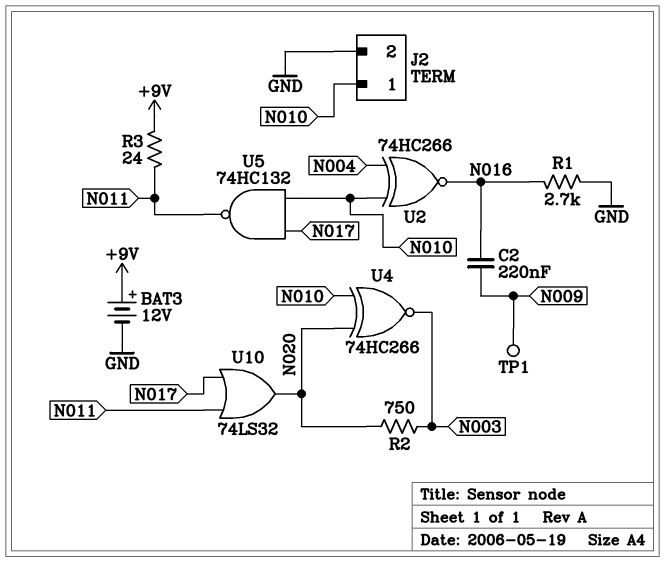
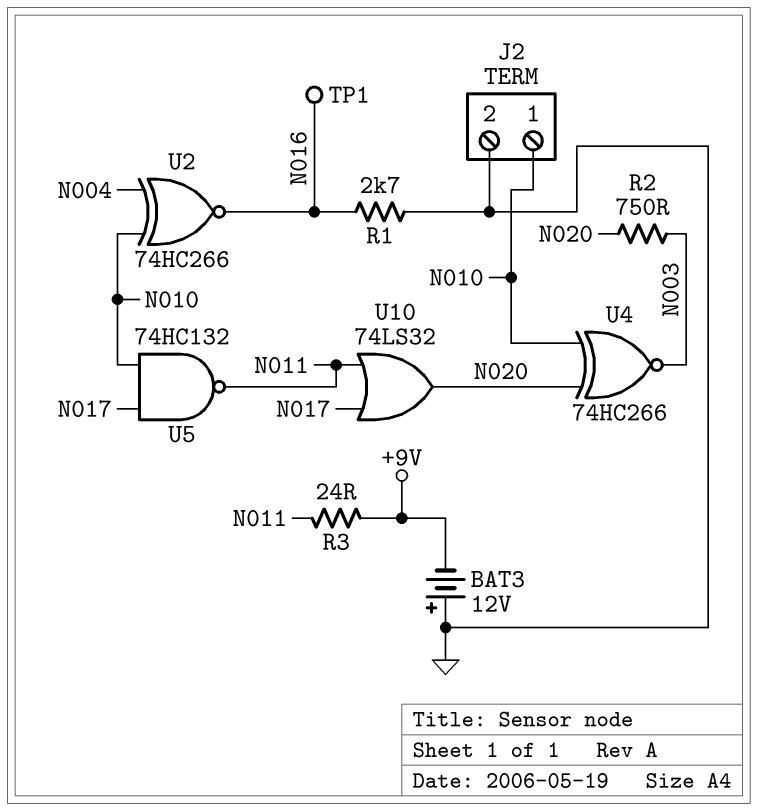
BAT3: 12V (plus +9V, minus GND) -> 12V (plus GND, minus +9V)
C2: 220nF (N009, N016) -> none
TP1: test point (N009) -> test point (N016)

